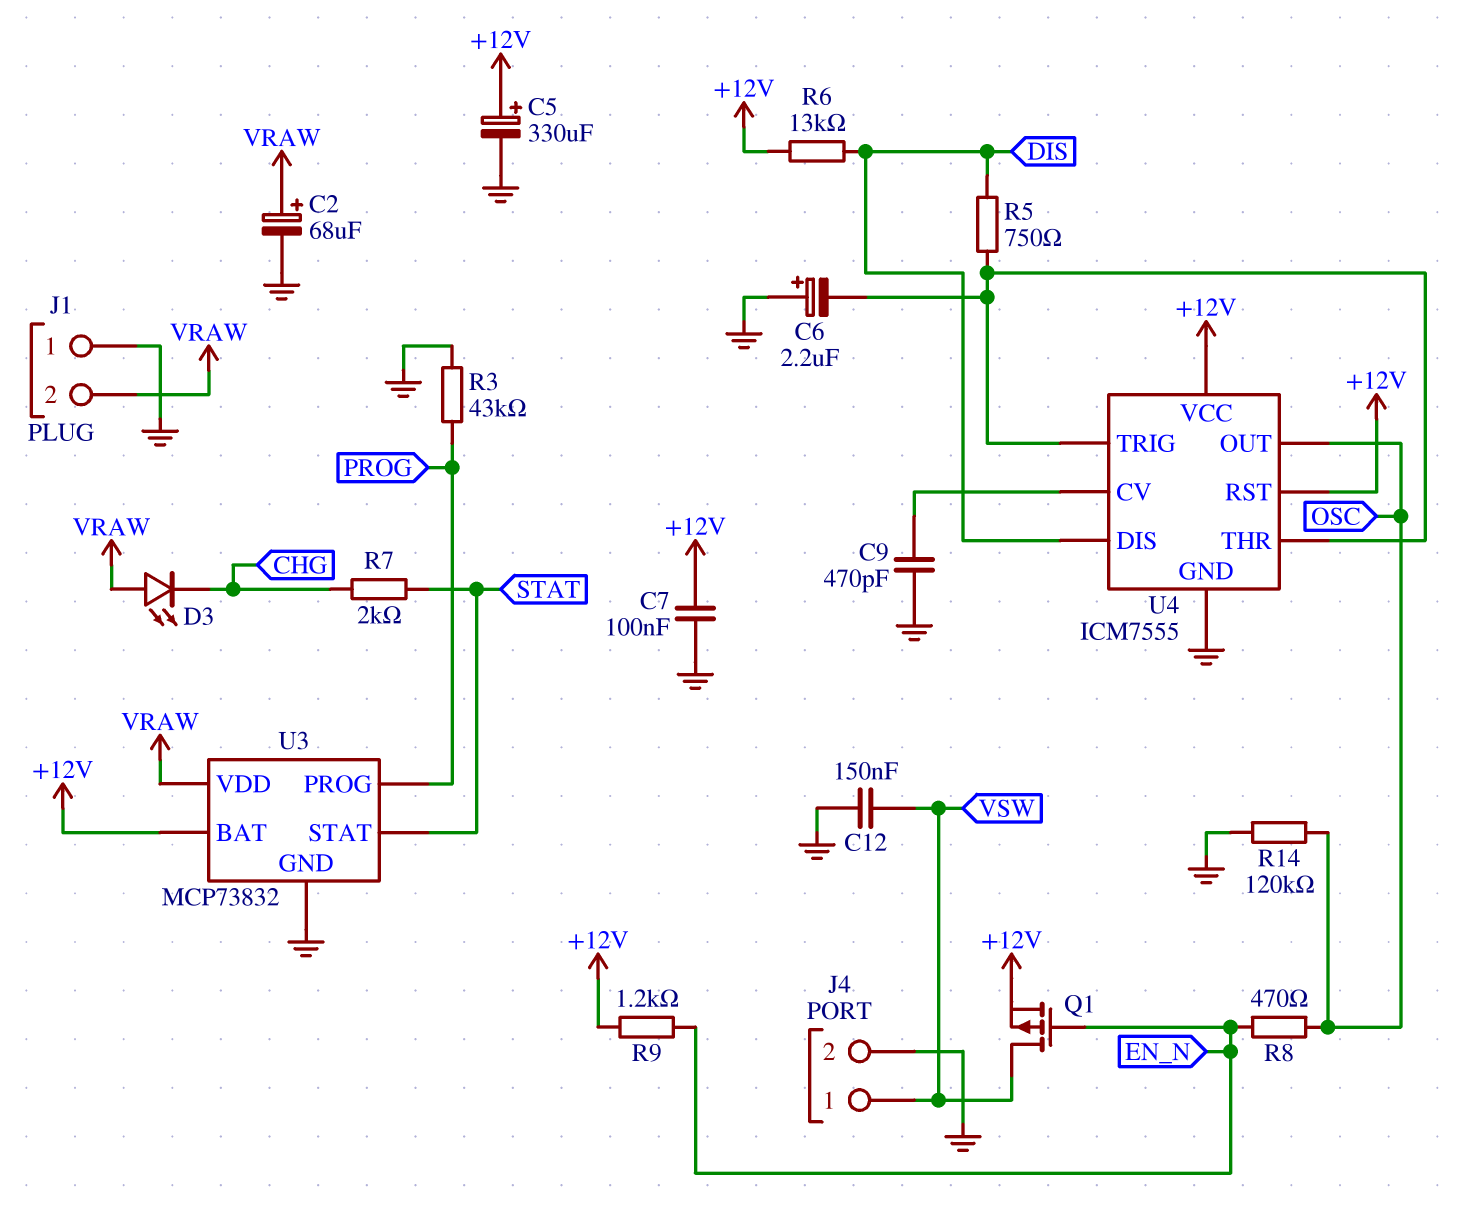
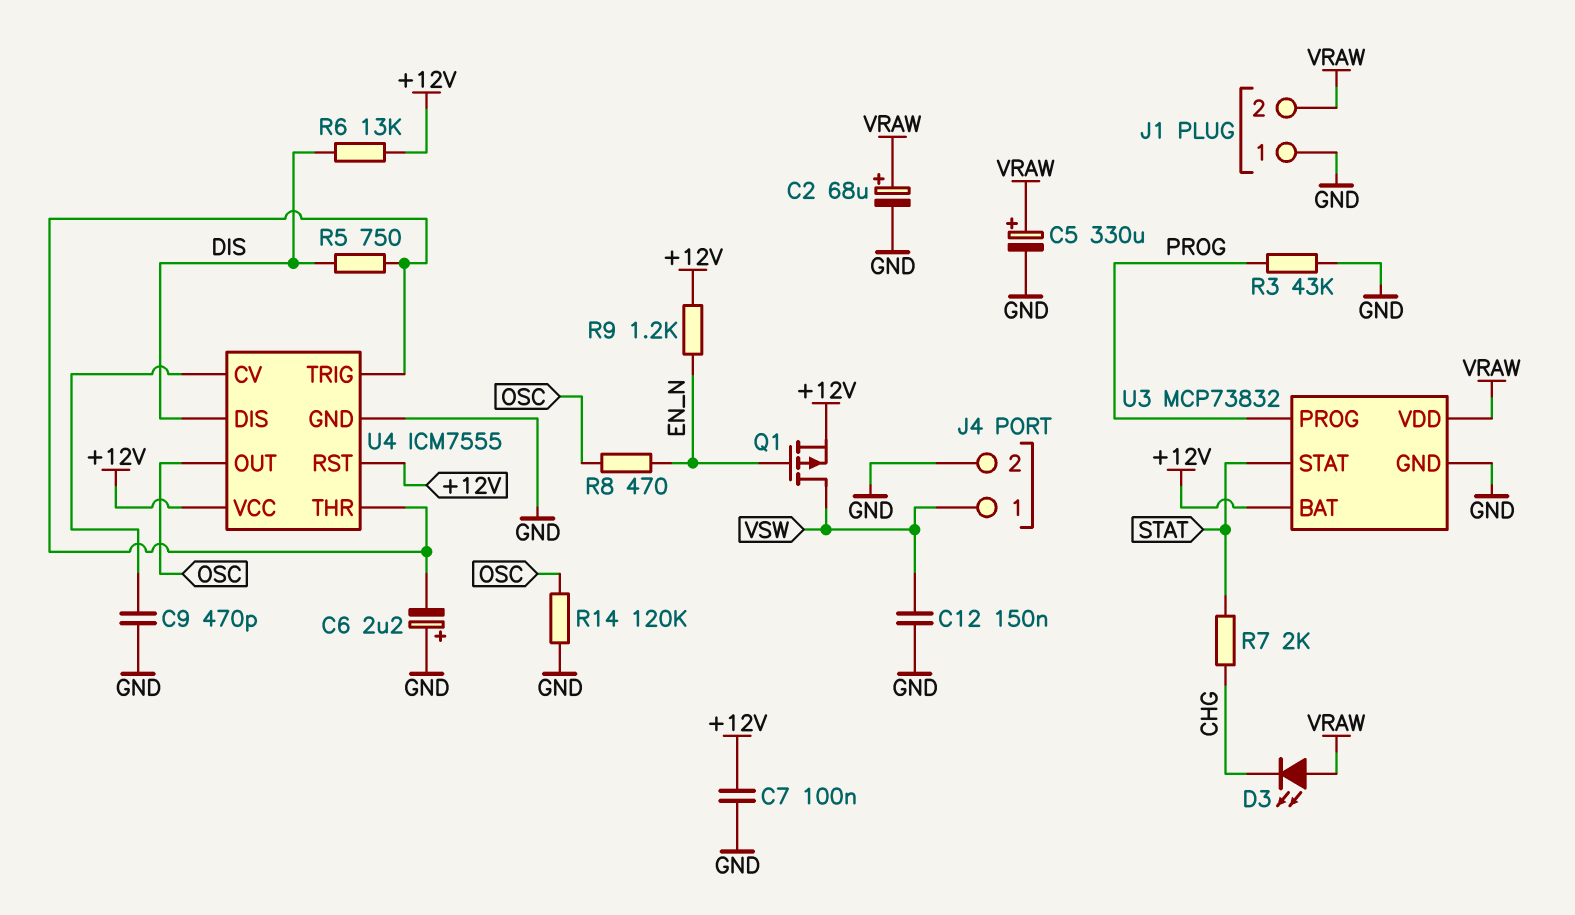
C5: 330uF (plus +12V, minus GND) -> 330uF (plus VRAW, minus GND)

